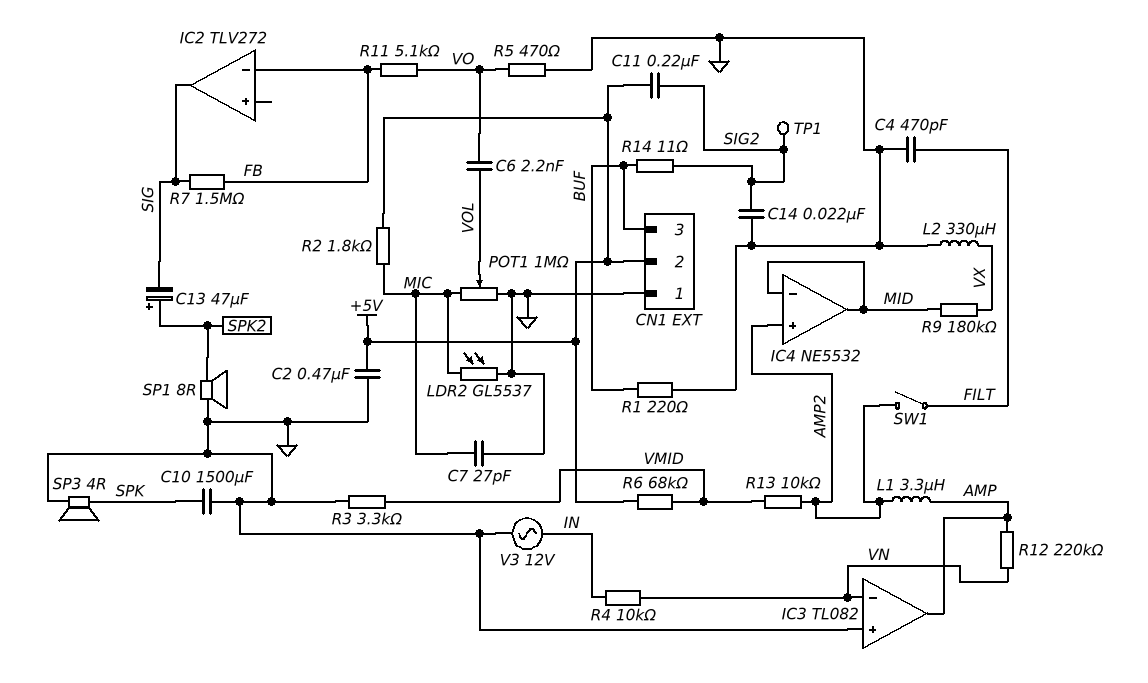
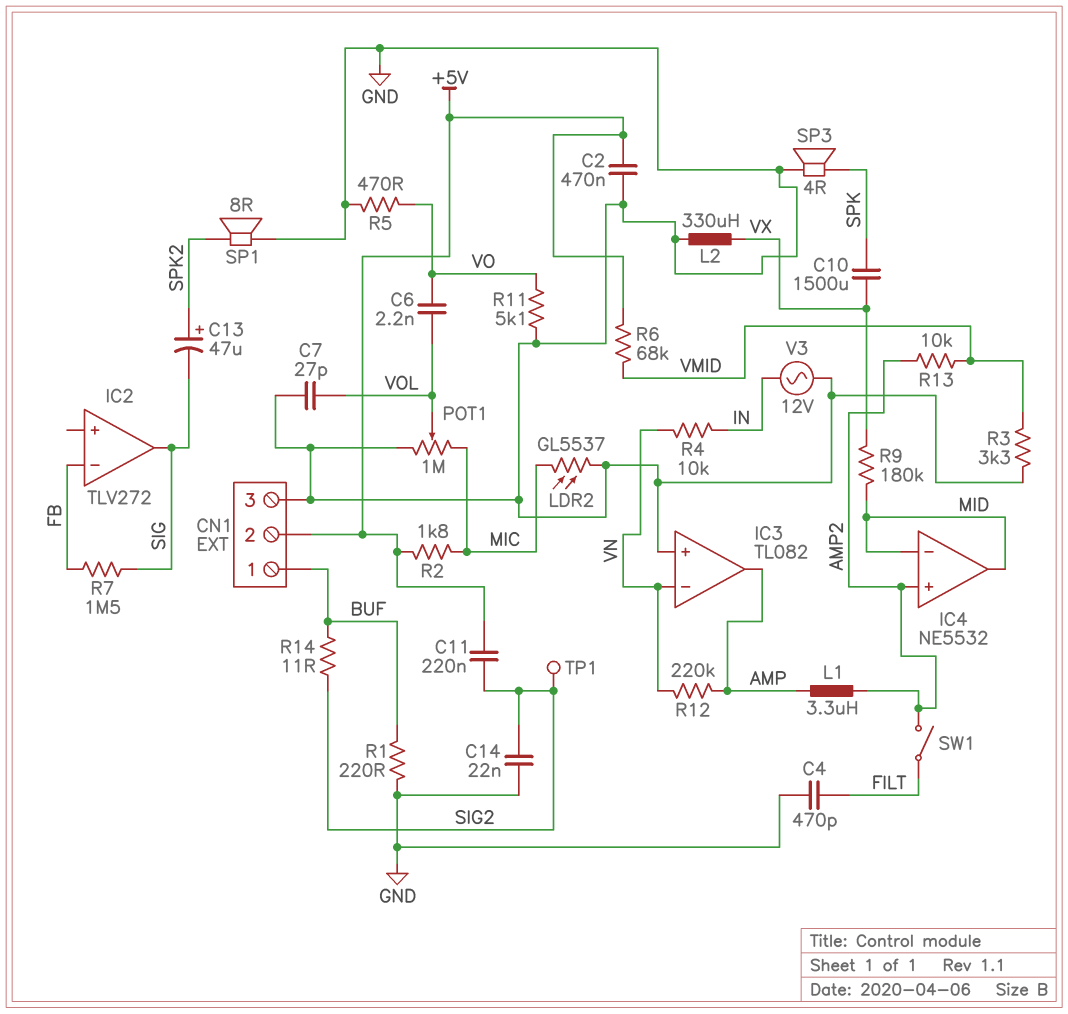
C7: 27pF (GND, MIC) -> 27pF (GND, VOL)
C10: 1500uF (GND, SPK) -> 1500uF (SPK, VX)
CN1 pin 1: GND -> BUF
CN1 pin 3: BUF -> GND
R11: 5.1k (FB, VO) -> 5.1k (GND, VO)

